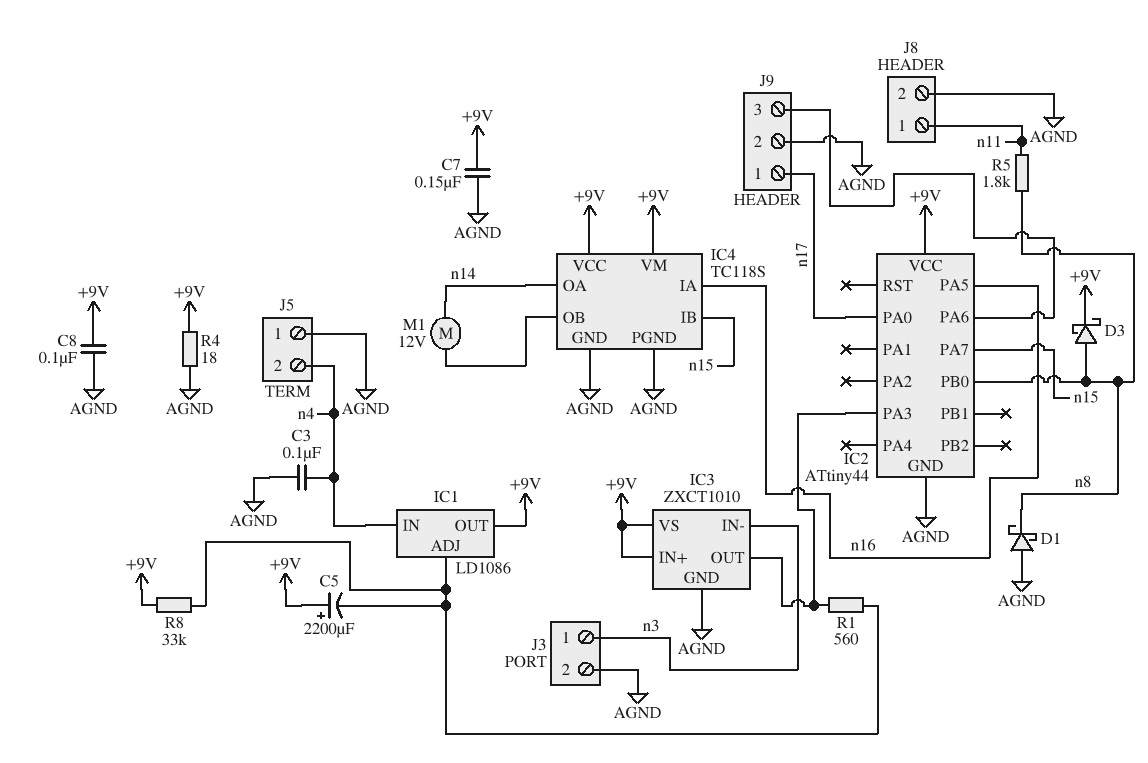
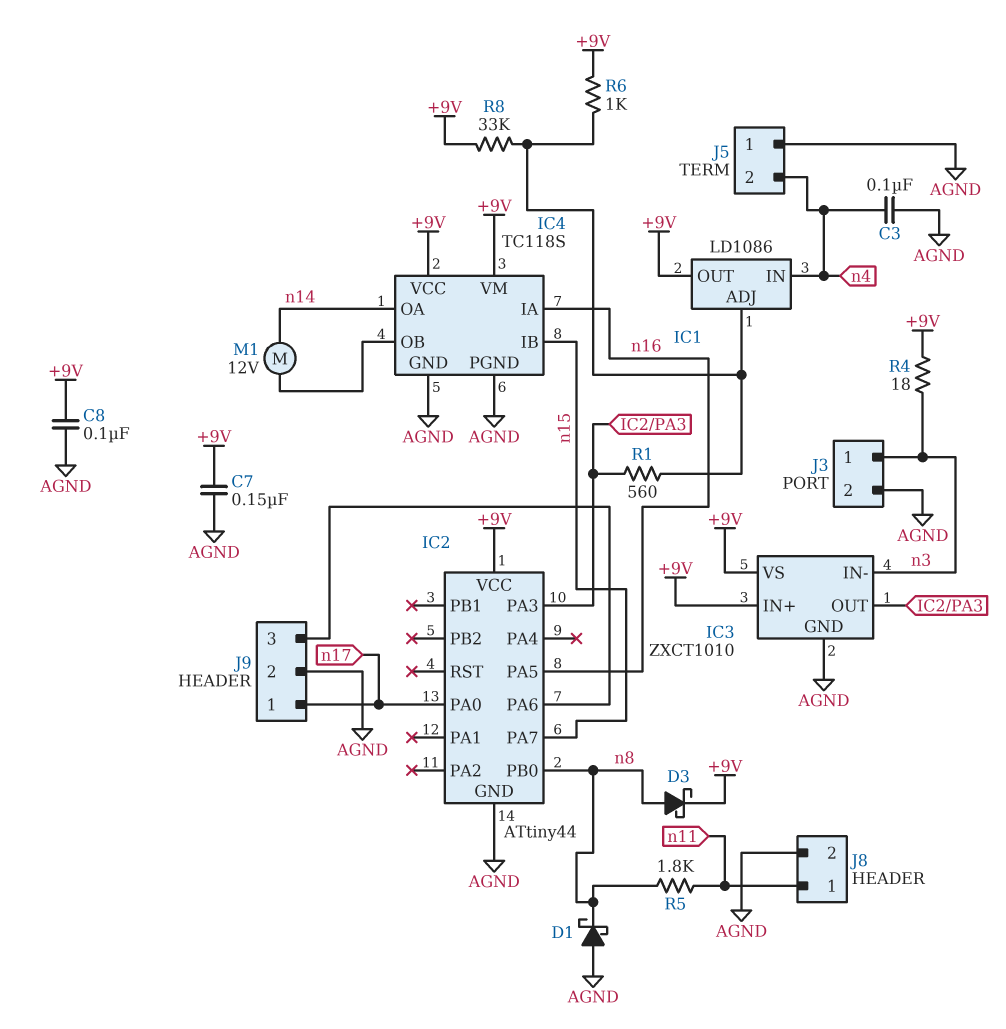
C5: 2200uF (plus +9V, minus IC1/ADJ) -> none
R4: 18 (+9V, AGND) -> 18 (+9V, n3)
R6: none -> 1k (+9V, IC1/ADJ)

